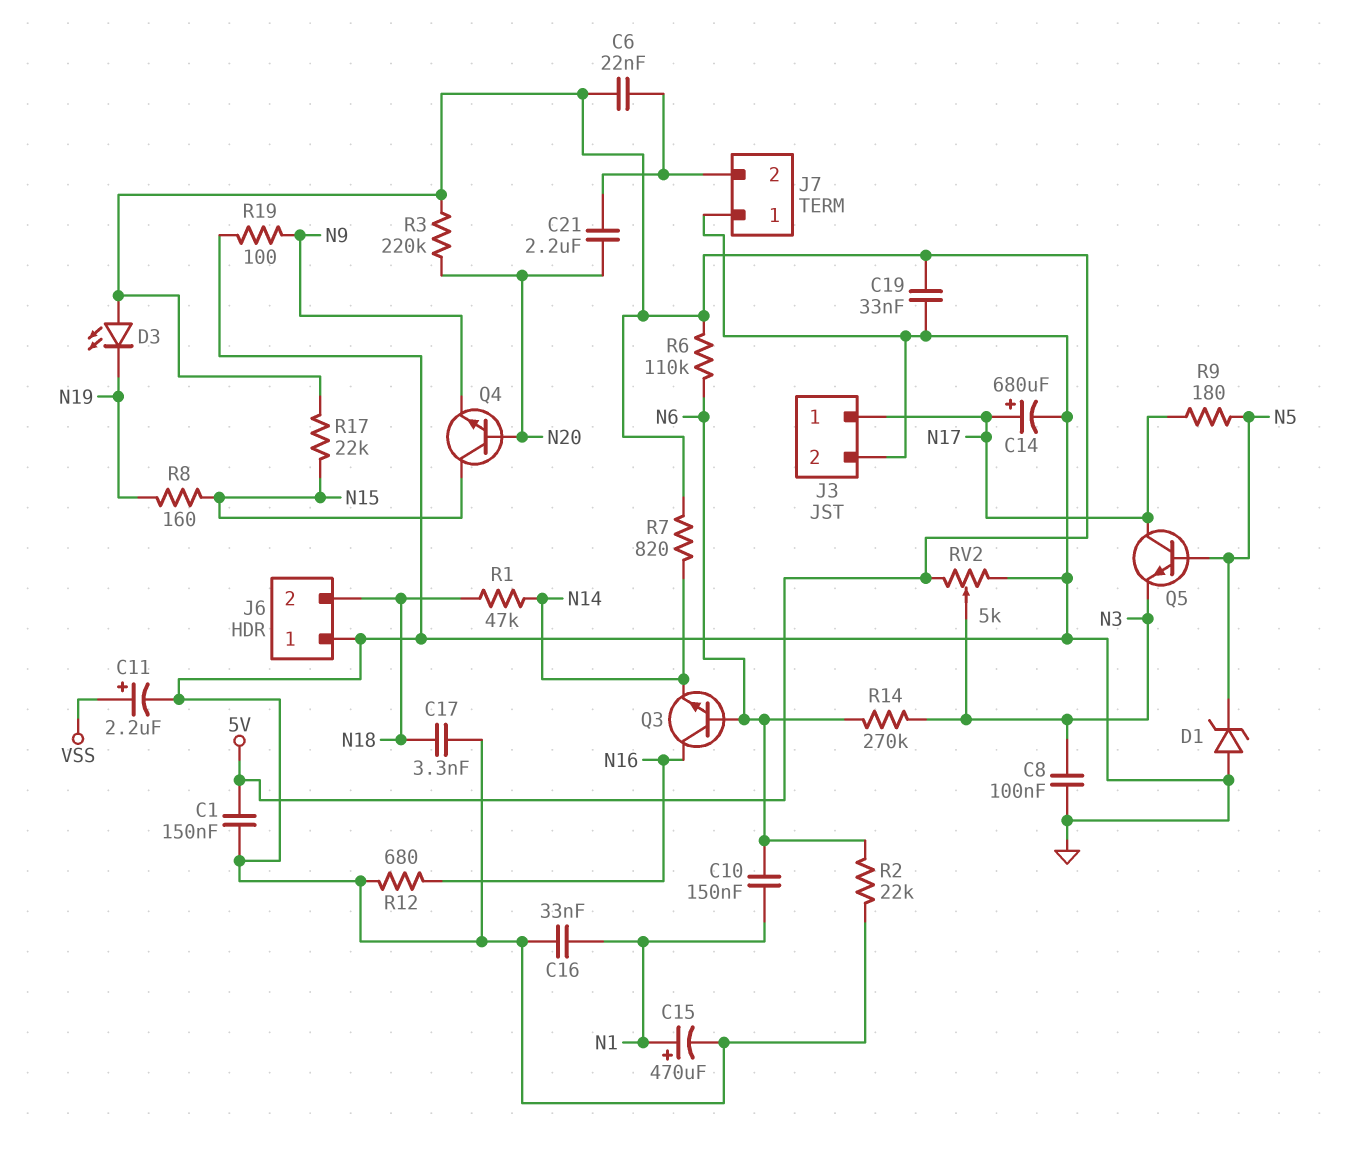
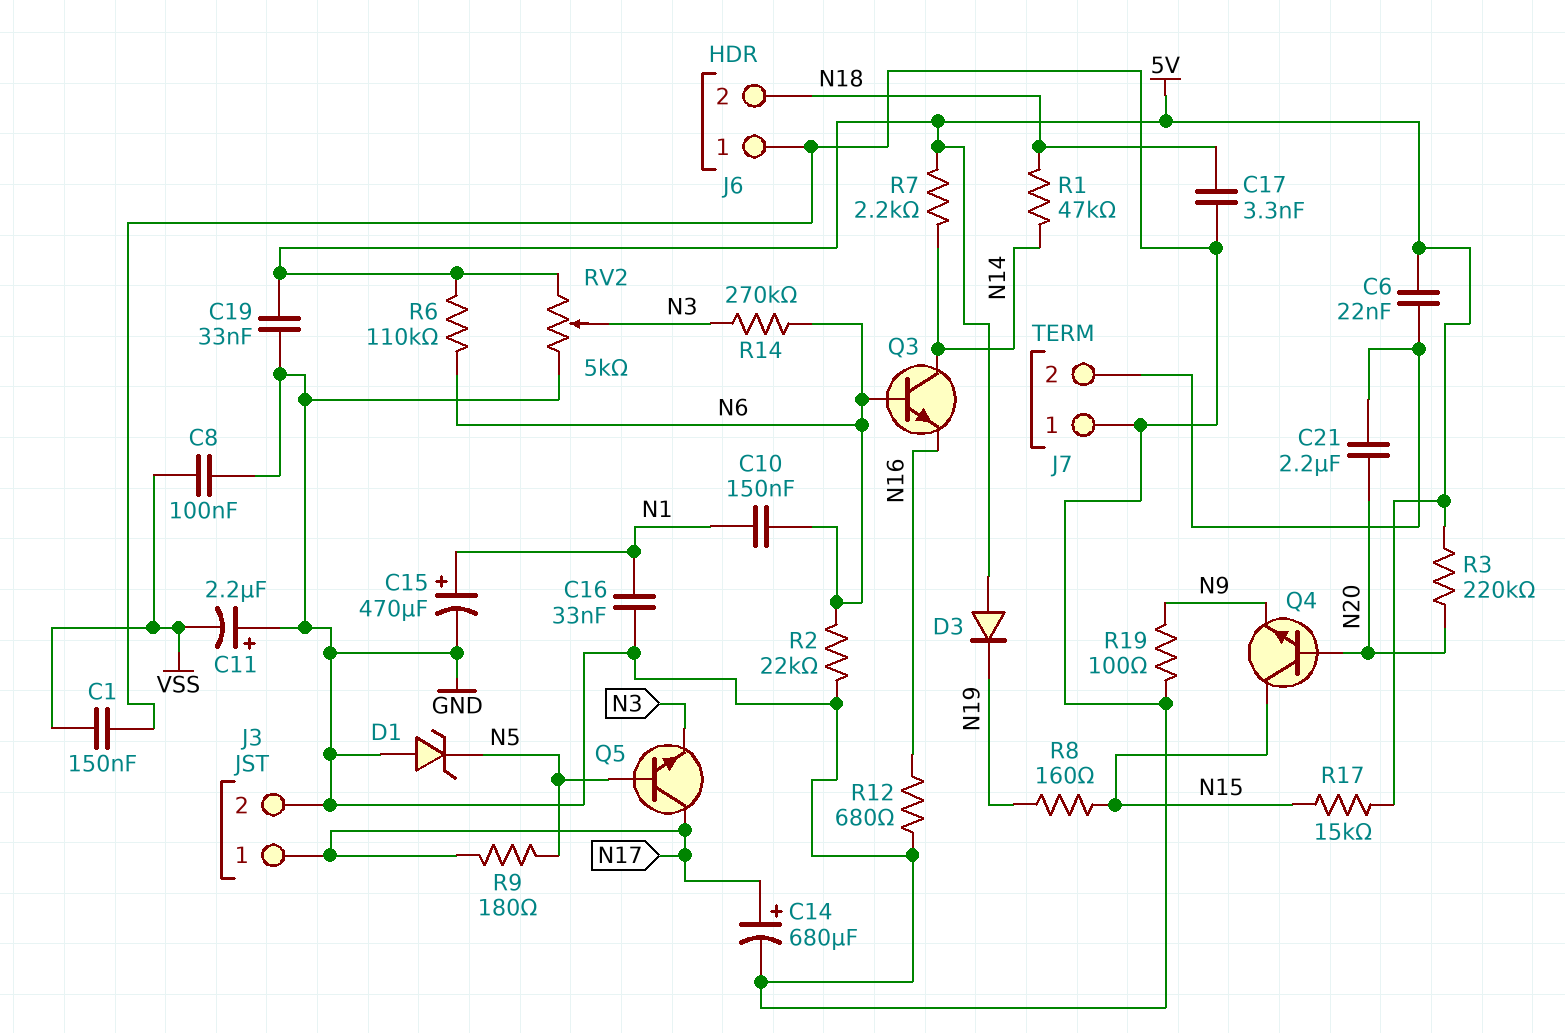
C1: 150nF (5V, GND) -> 150nF (GND, VSS)
C8: 100nF (GND, N3) -> 100nF (GND, VSS)
C11: 2.2uF (plus VSS, minus GND) -> 2.2uF (plus GND, minus VSS)
D3: LED (A 5V, K N19) -> diode (A 5V, K N19)
Q3: NPN (B N6, C N16, E N14) -> NPN (B N6, C N14, E N16)
R7: 820 (5V, N14) -> 2.2k (5V, N14)
R17: 22k (5V, N15) -> 15k (5V, N15)

